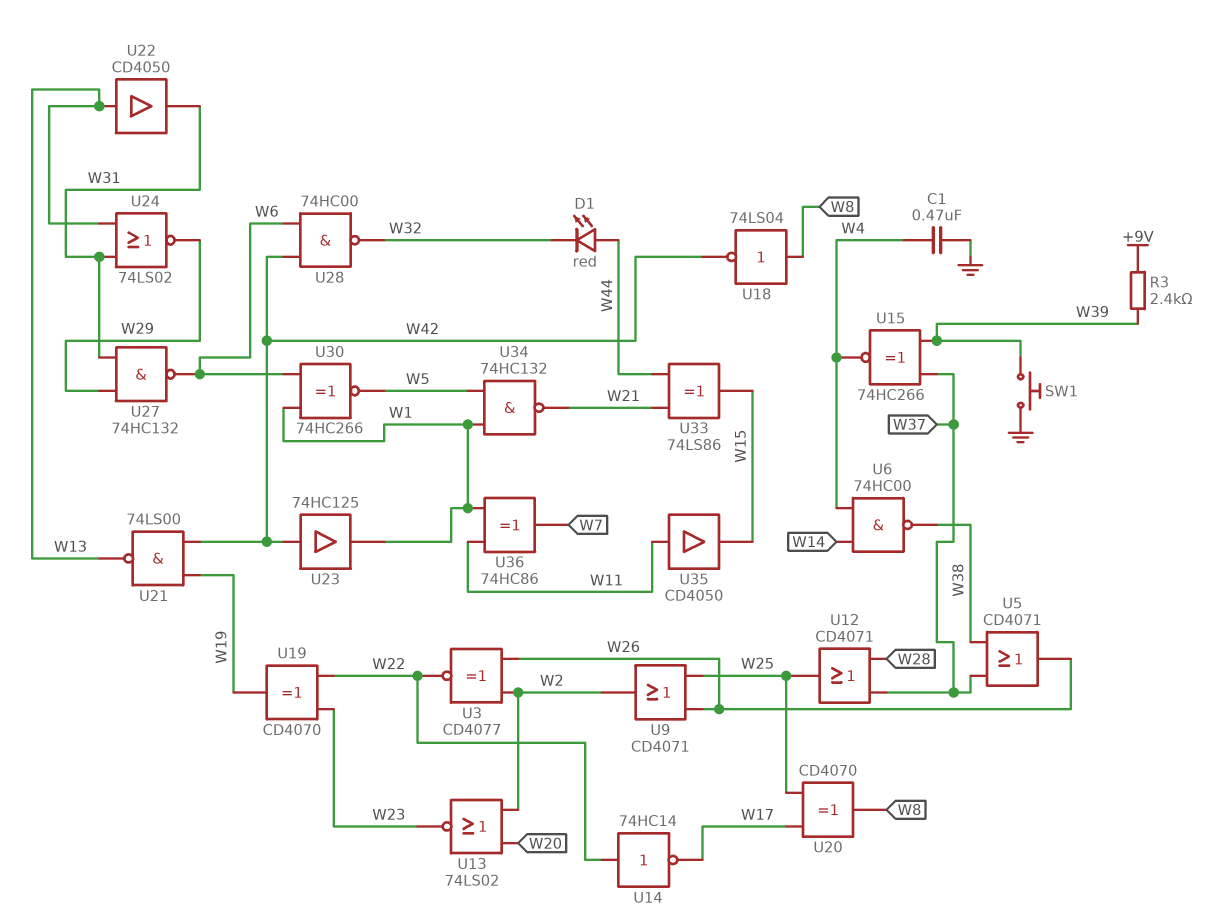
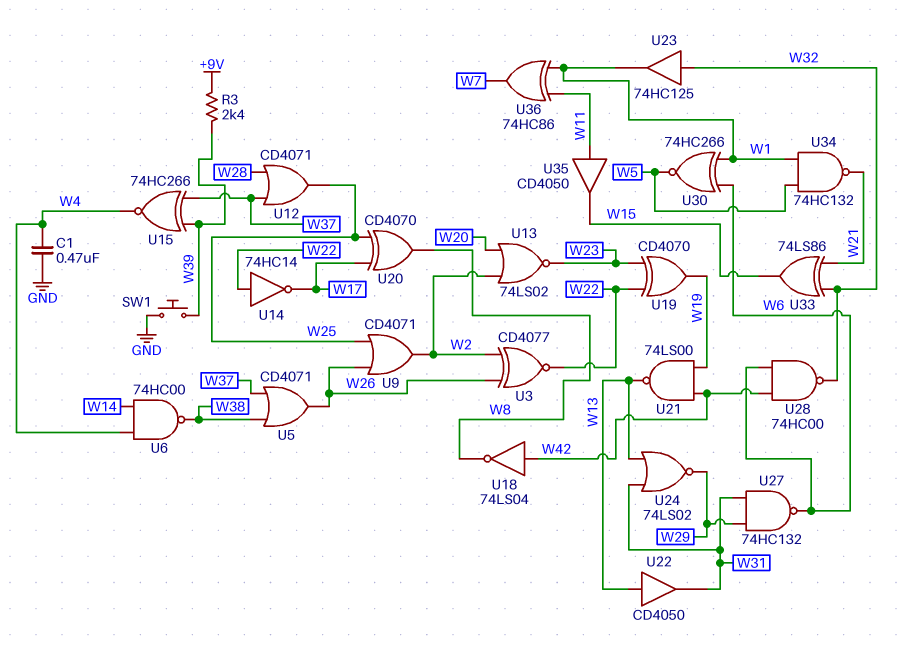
D1: LED red (A W44, K W32) -> none
U18: NOT 74LS04 (in W8, out W42) -> NOT 74LS04 (in W42, out W8)
U23: buffer 74HC125 (in W42, out W1) -> buffer 74HC125 (in W32, out W1)
U33: XOR 74LS86 (in W21, in W44, out W15) -> XOR 74LS86 (in W21, in W32, out W15)

